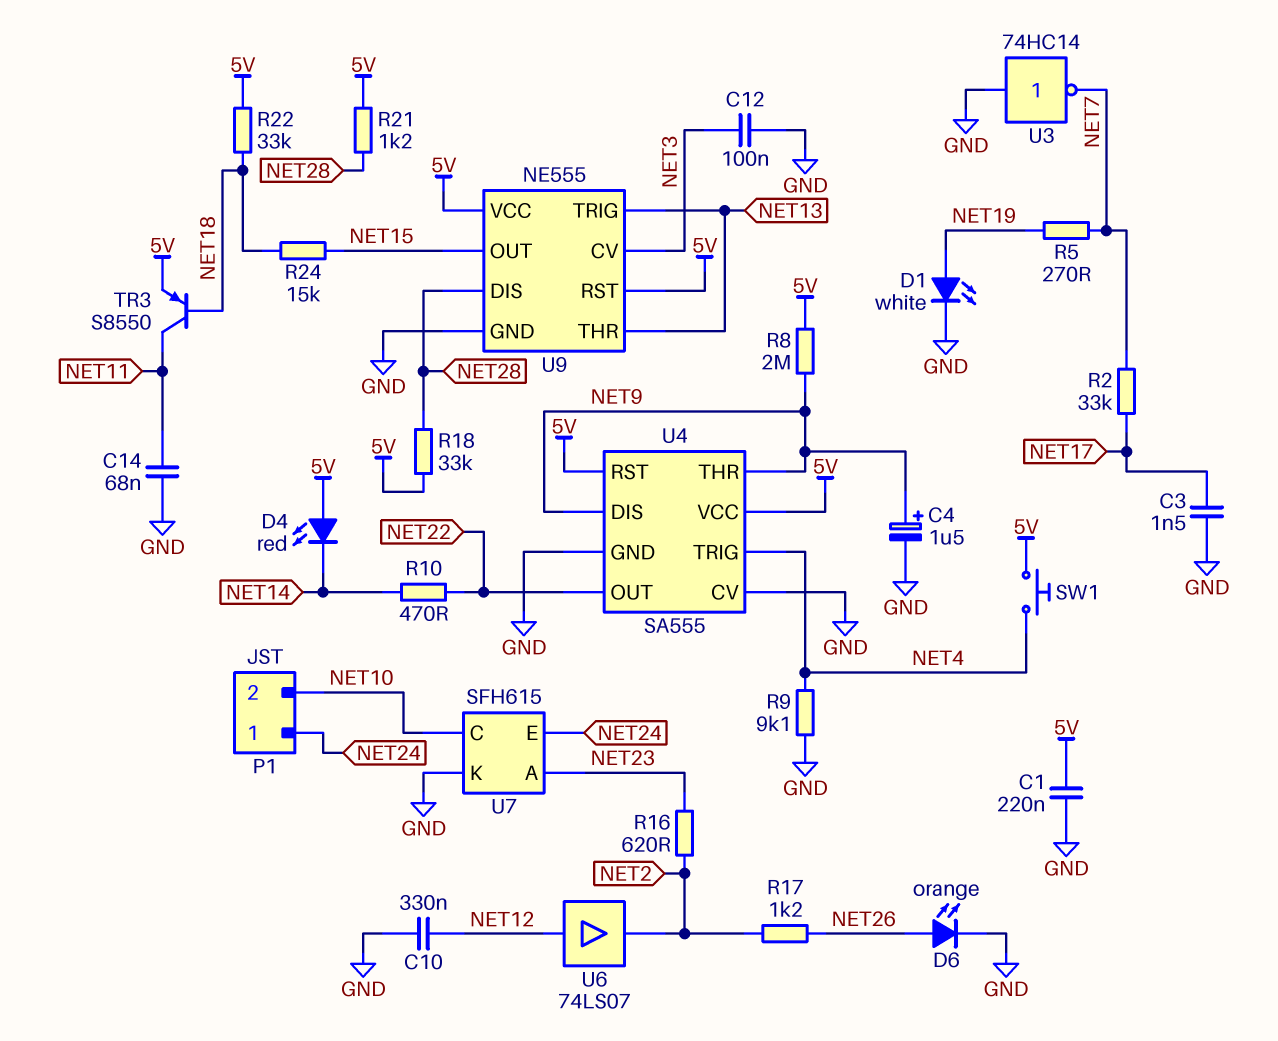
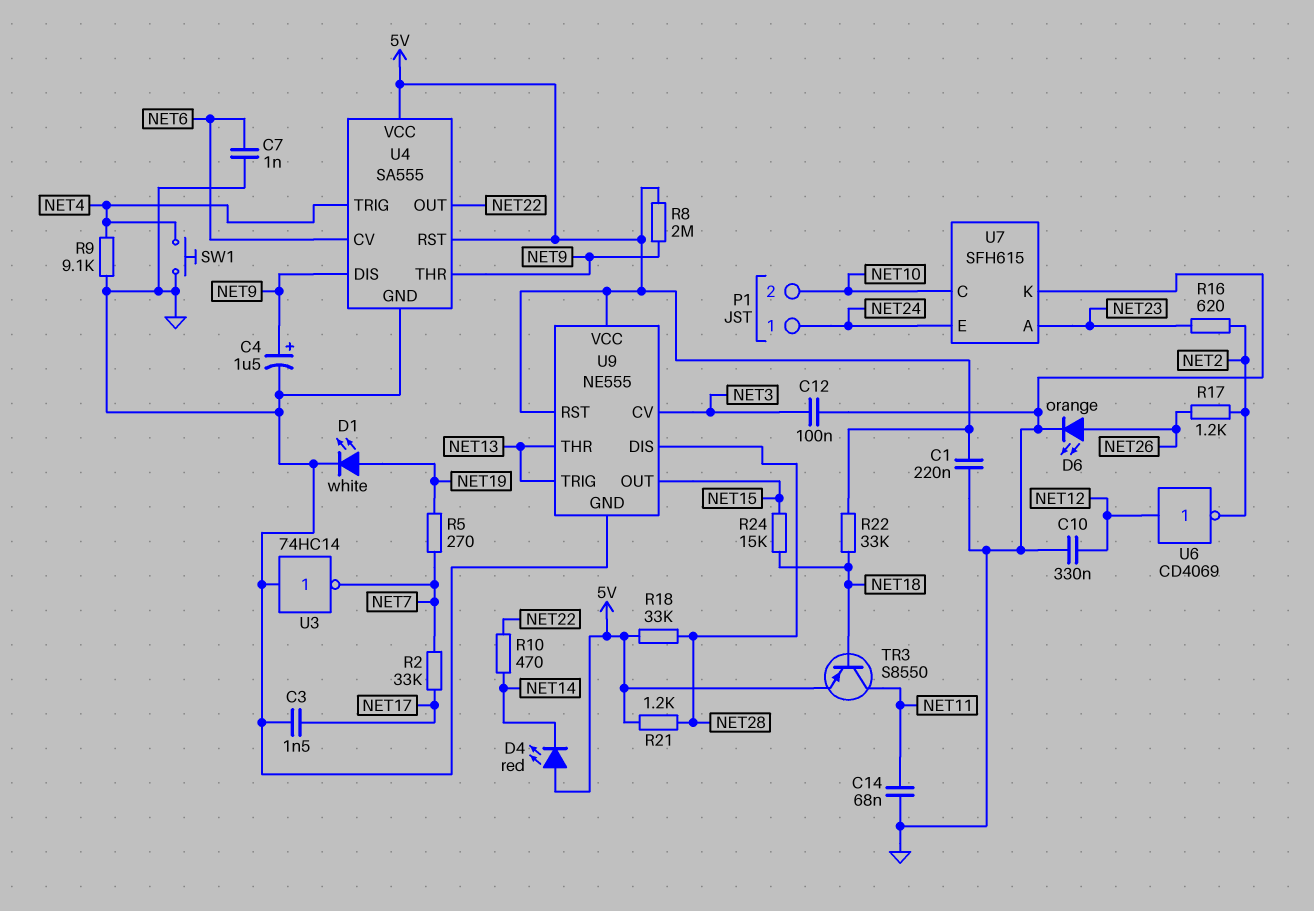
C7: none -> 1nF (GND, NET6)
SW1: button (5V, NET4) -> button (GND, NET4)
U4 pin CV: GND -> NET6
U6: buffer 74LS07 (in NET12, out NET2) -> NOT CD4069 (in NET12, out NET2)

